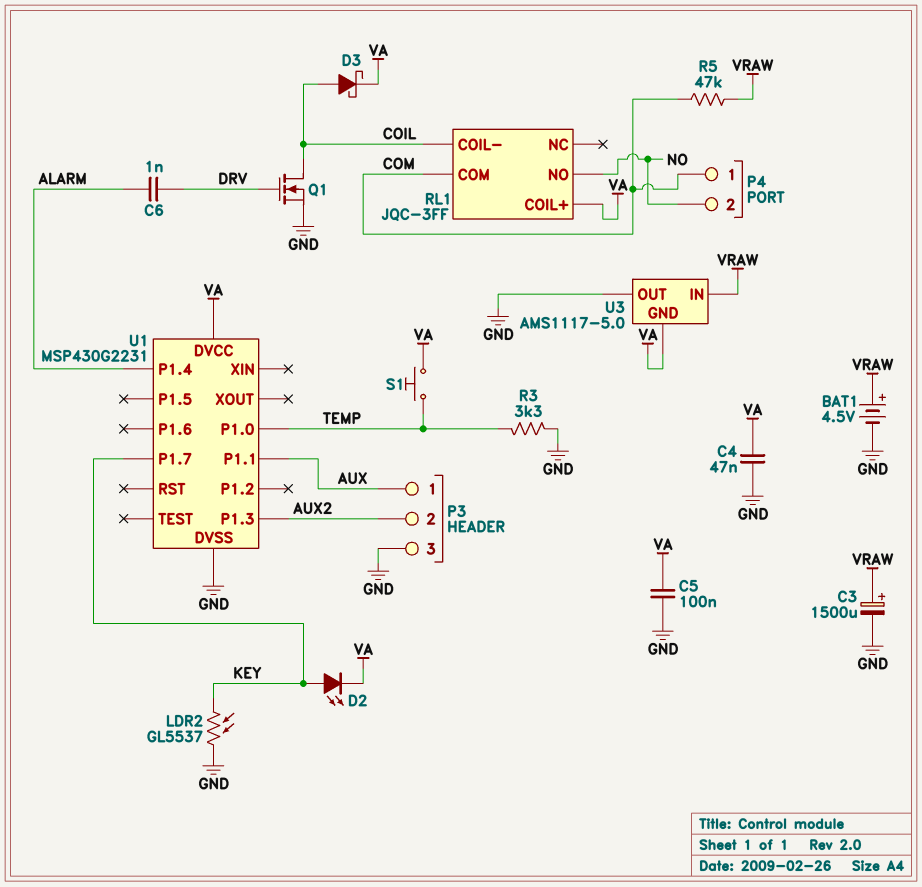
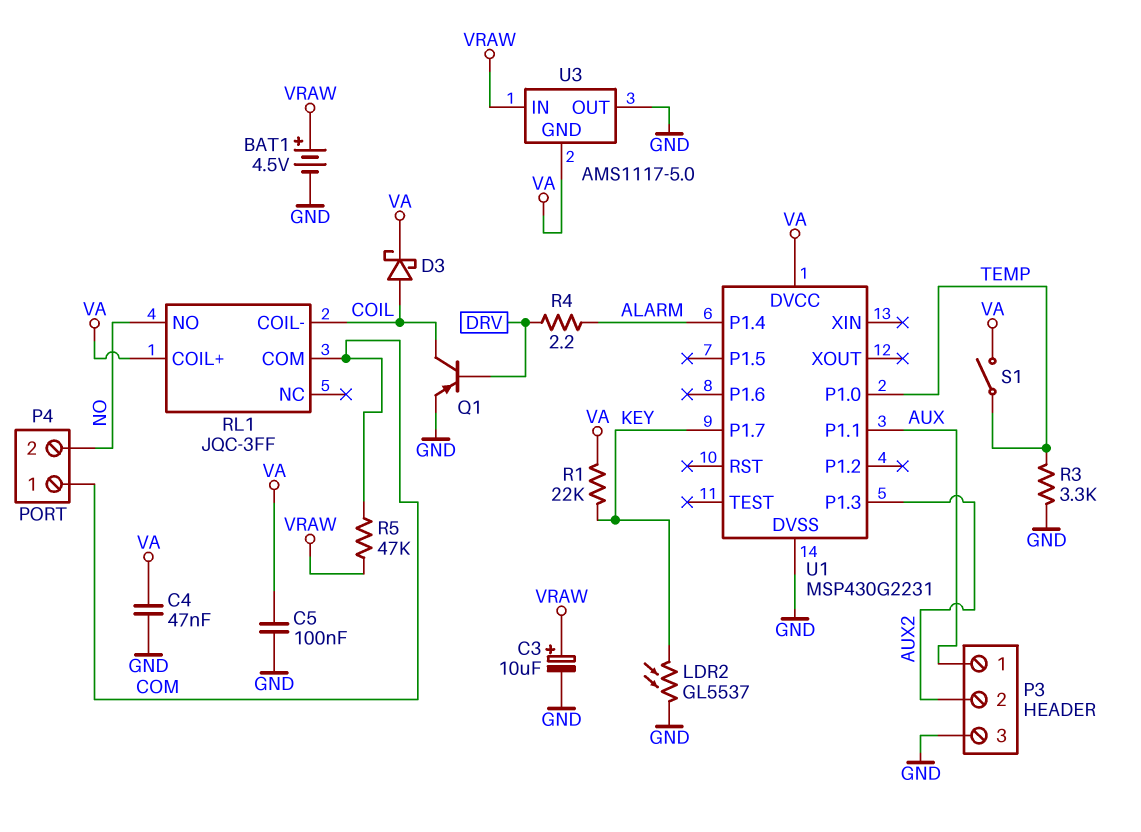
C3: 1500uF (plus VRAW, minus GND) -> 10uF (plus VRAW, minus GND)
C6: 1nF (ALARM, DRV) -> none
D2: LED (A KEY, K VA) -> none
Q1: NMOS (G DRV, D COIL, S GND) -> PNP (B DRV, C COIL, E GND)
R1: none -> 22k (KEY, VA)
R4: none -> 2.2 (ALARM, DRV)
S1: button (TEMP, VA) -> switch (TEMP, VA)

